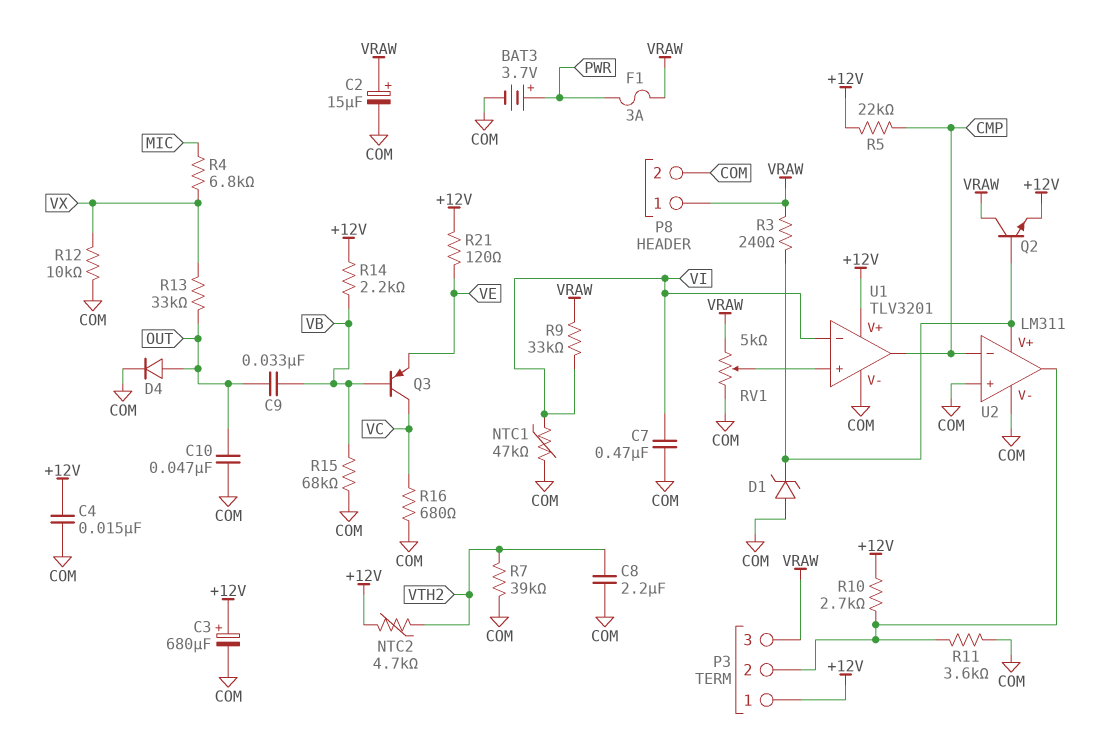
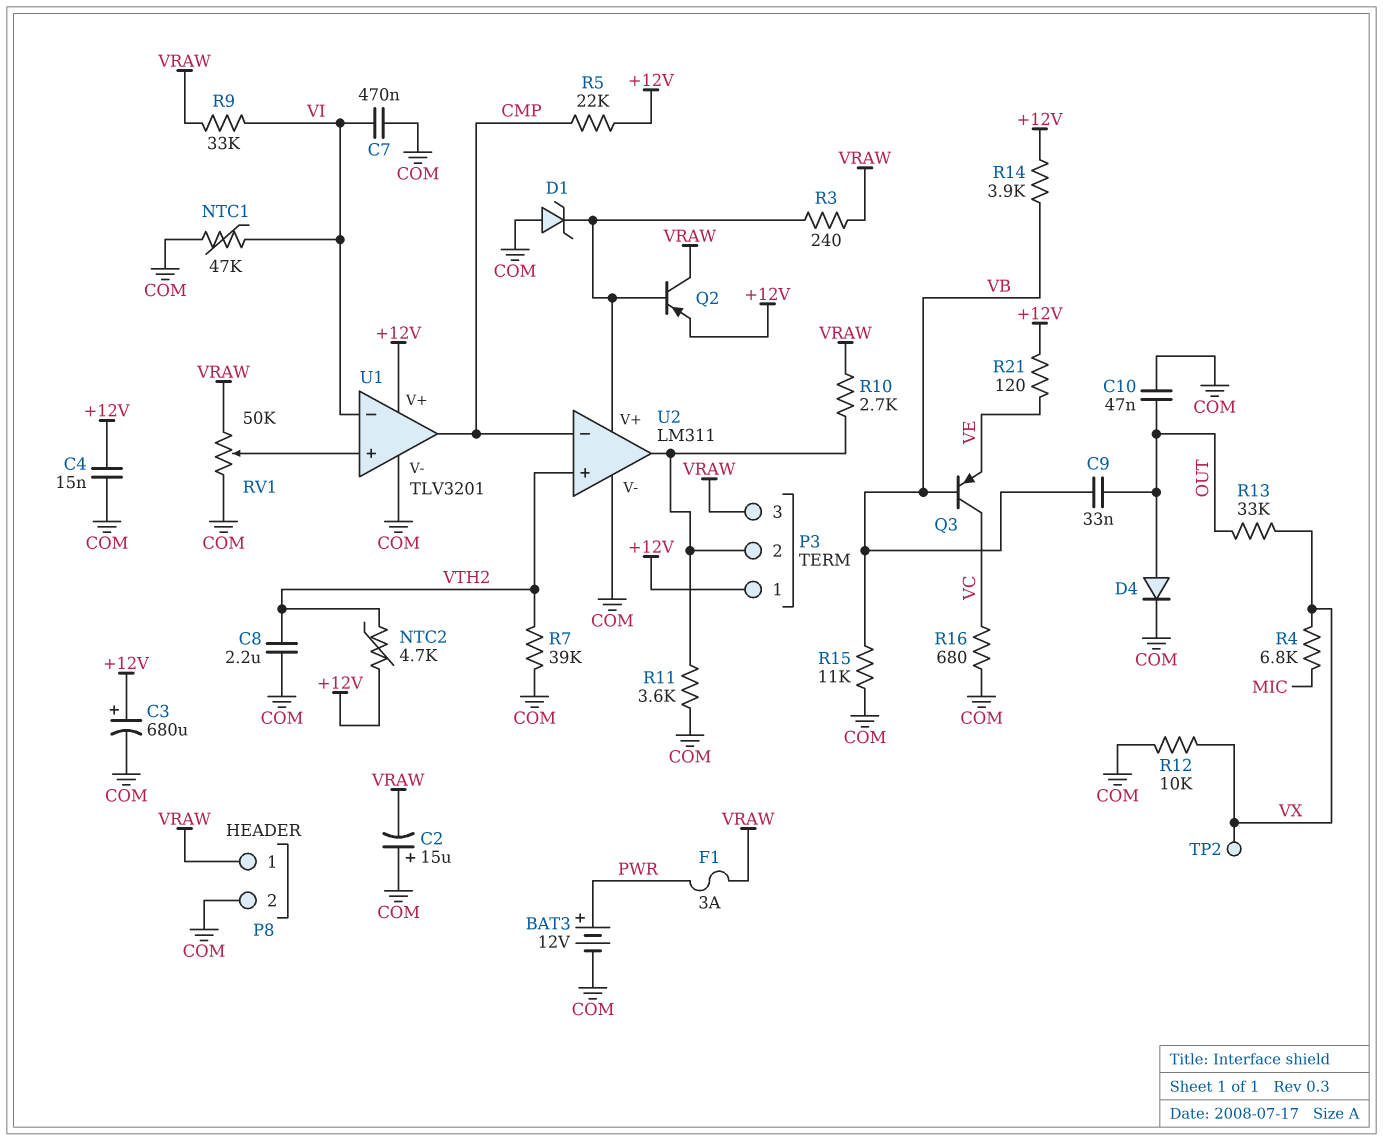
BAT3: 3.7V (plus PWR, minus COM) -> 12V (plus PWR, minus COM)
C2: 15uF (plus VRAW, minus COM) -> 15uF (plus COM, minus VRAW)
Q2: NPN (B U2/V+, C VRAW, E +12V) -> PNP (B U2/V+, C VRAW, E +12V)
R10: 2.7k (+12V, P3/2) -> 2.7k (P3/2, VRAW)
R14: 2.2k (+12V, VB) -> 3.9k (+12V, VB)
R15: 68k (COM, VB) -> 11k (COM, VB)
RV1: 5k (COM, VRAW, wiper U1/in+) -> 50k (COM, VRAW, wiper U1/in+)
TP2: none -> test point (VX)
U2 pin in+: COM -> VTH2

